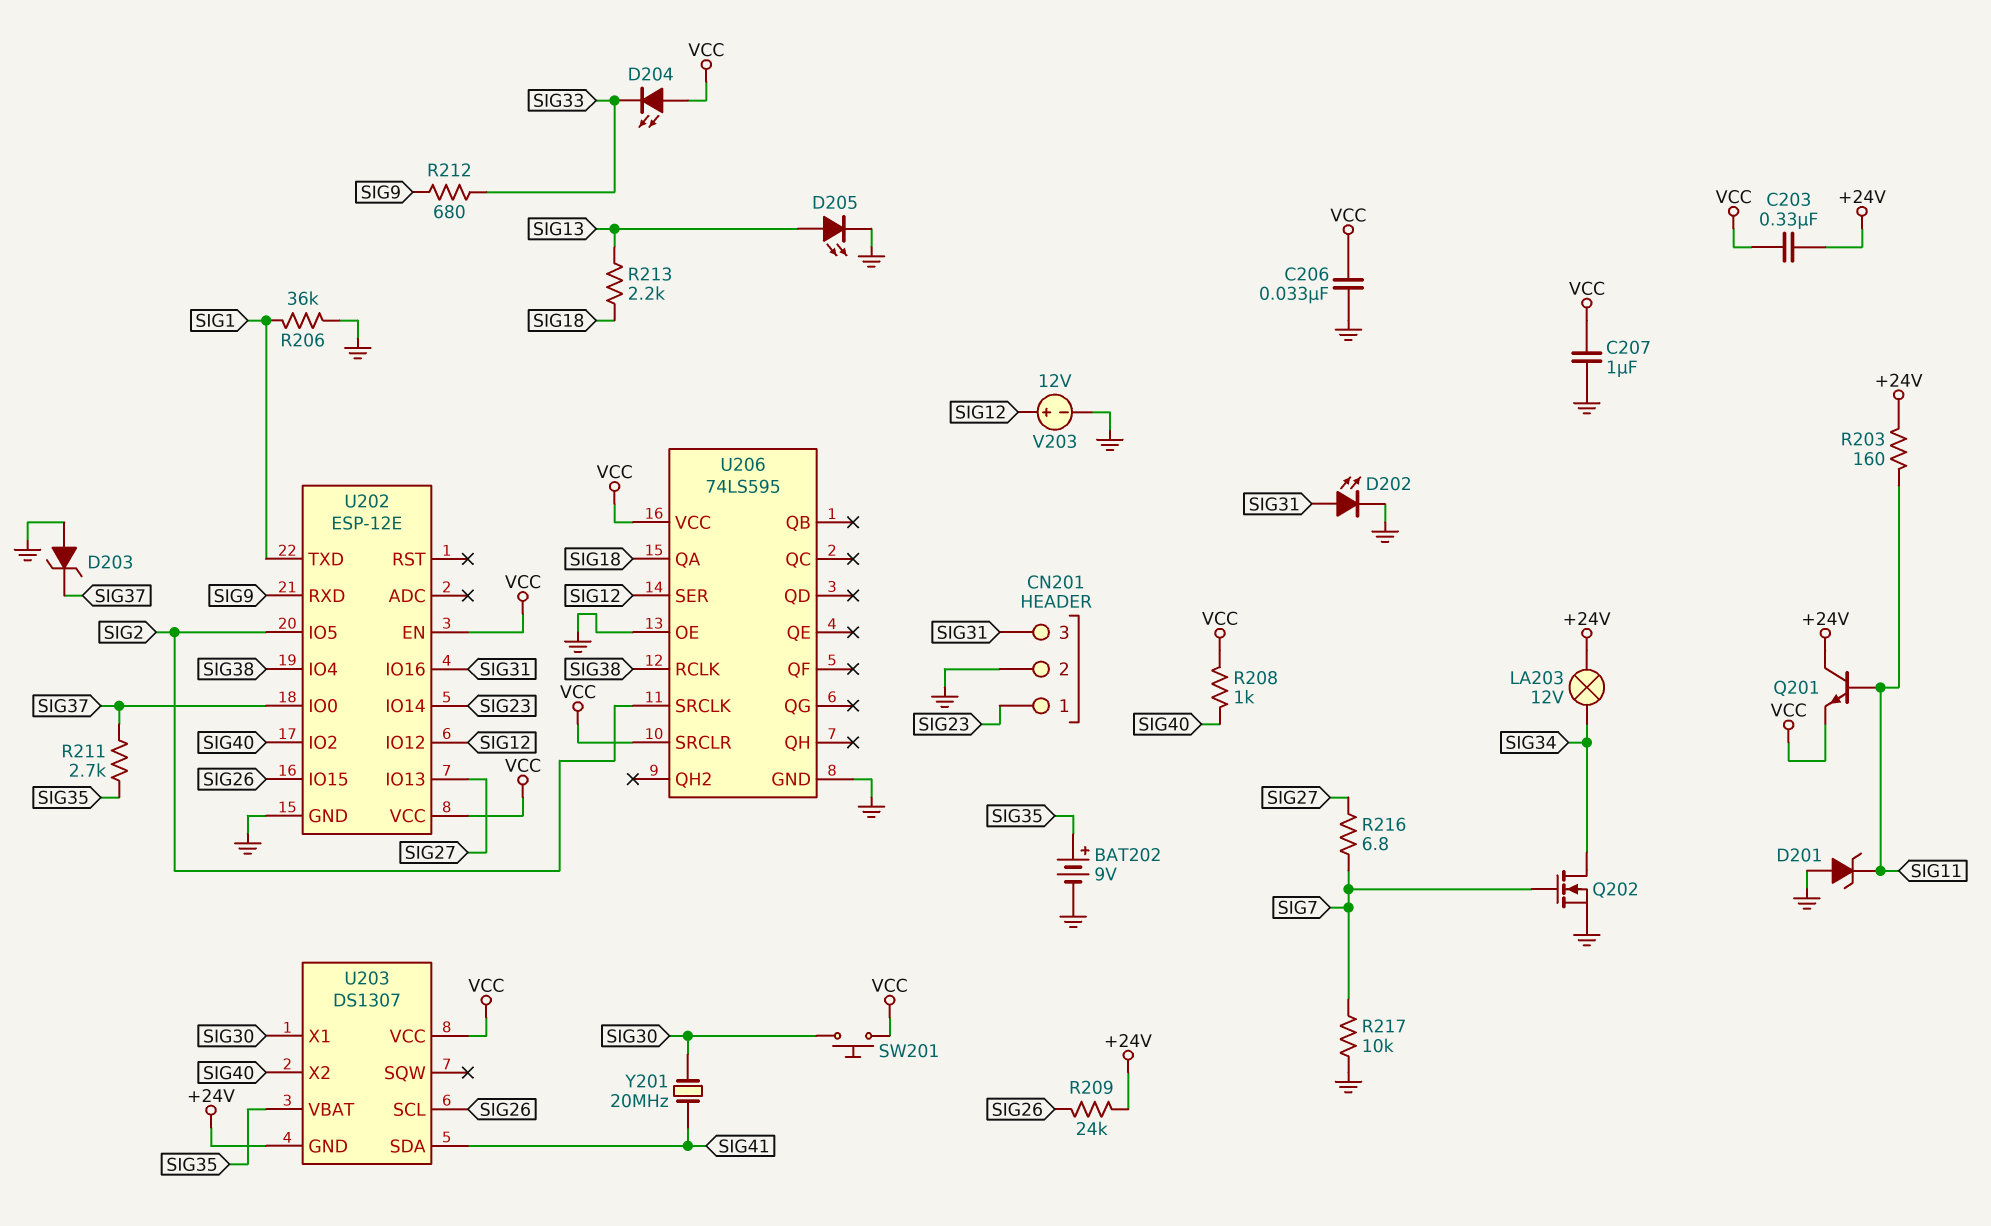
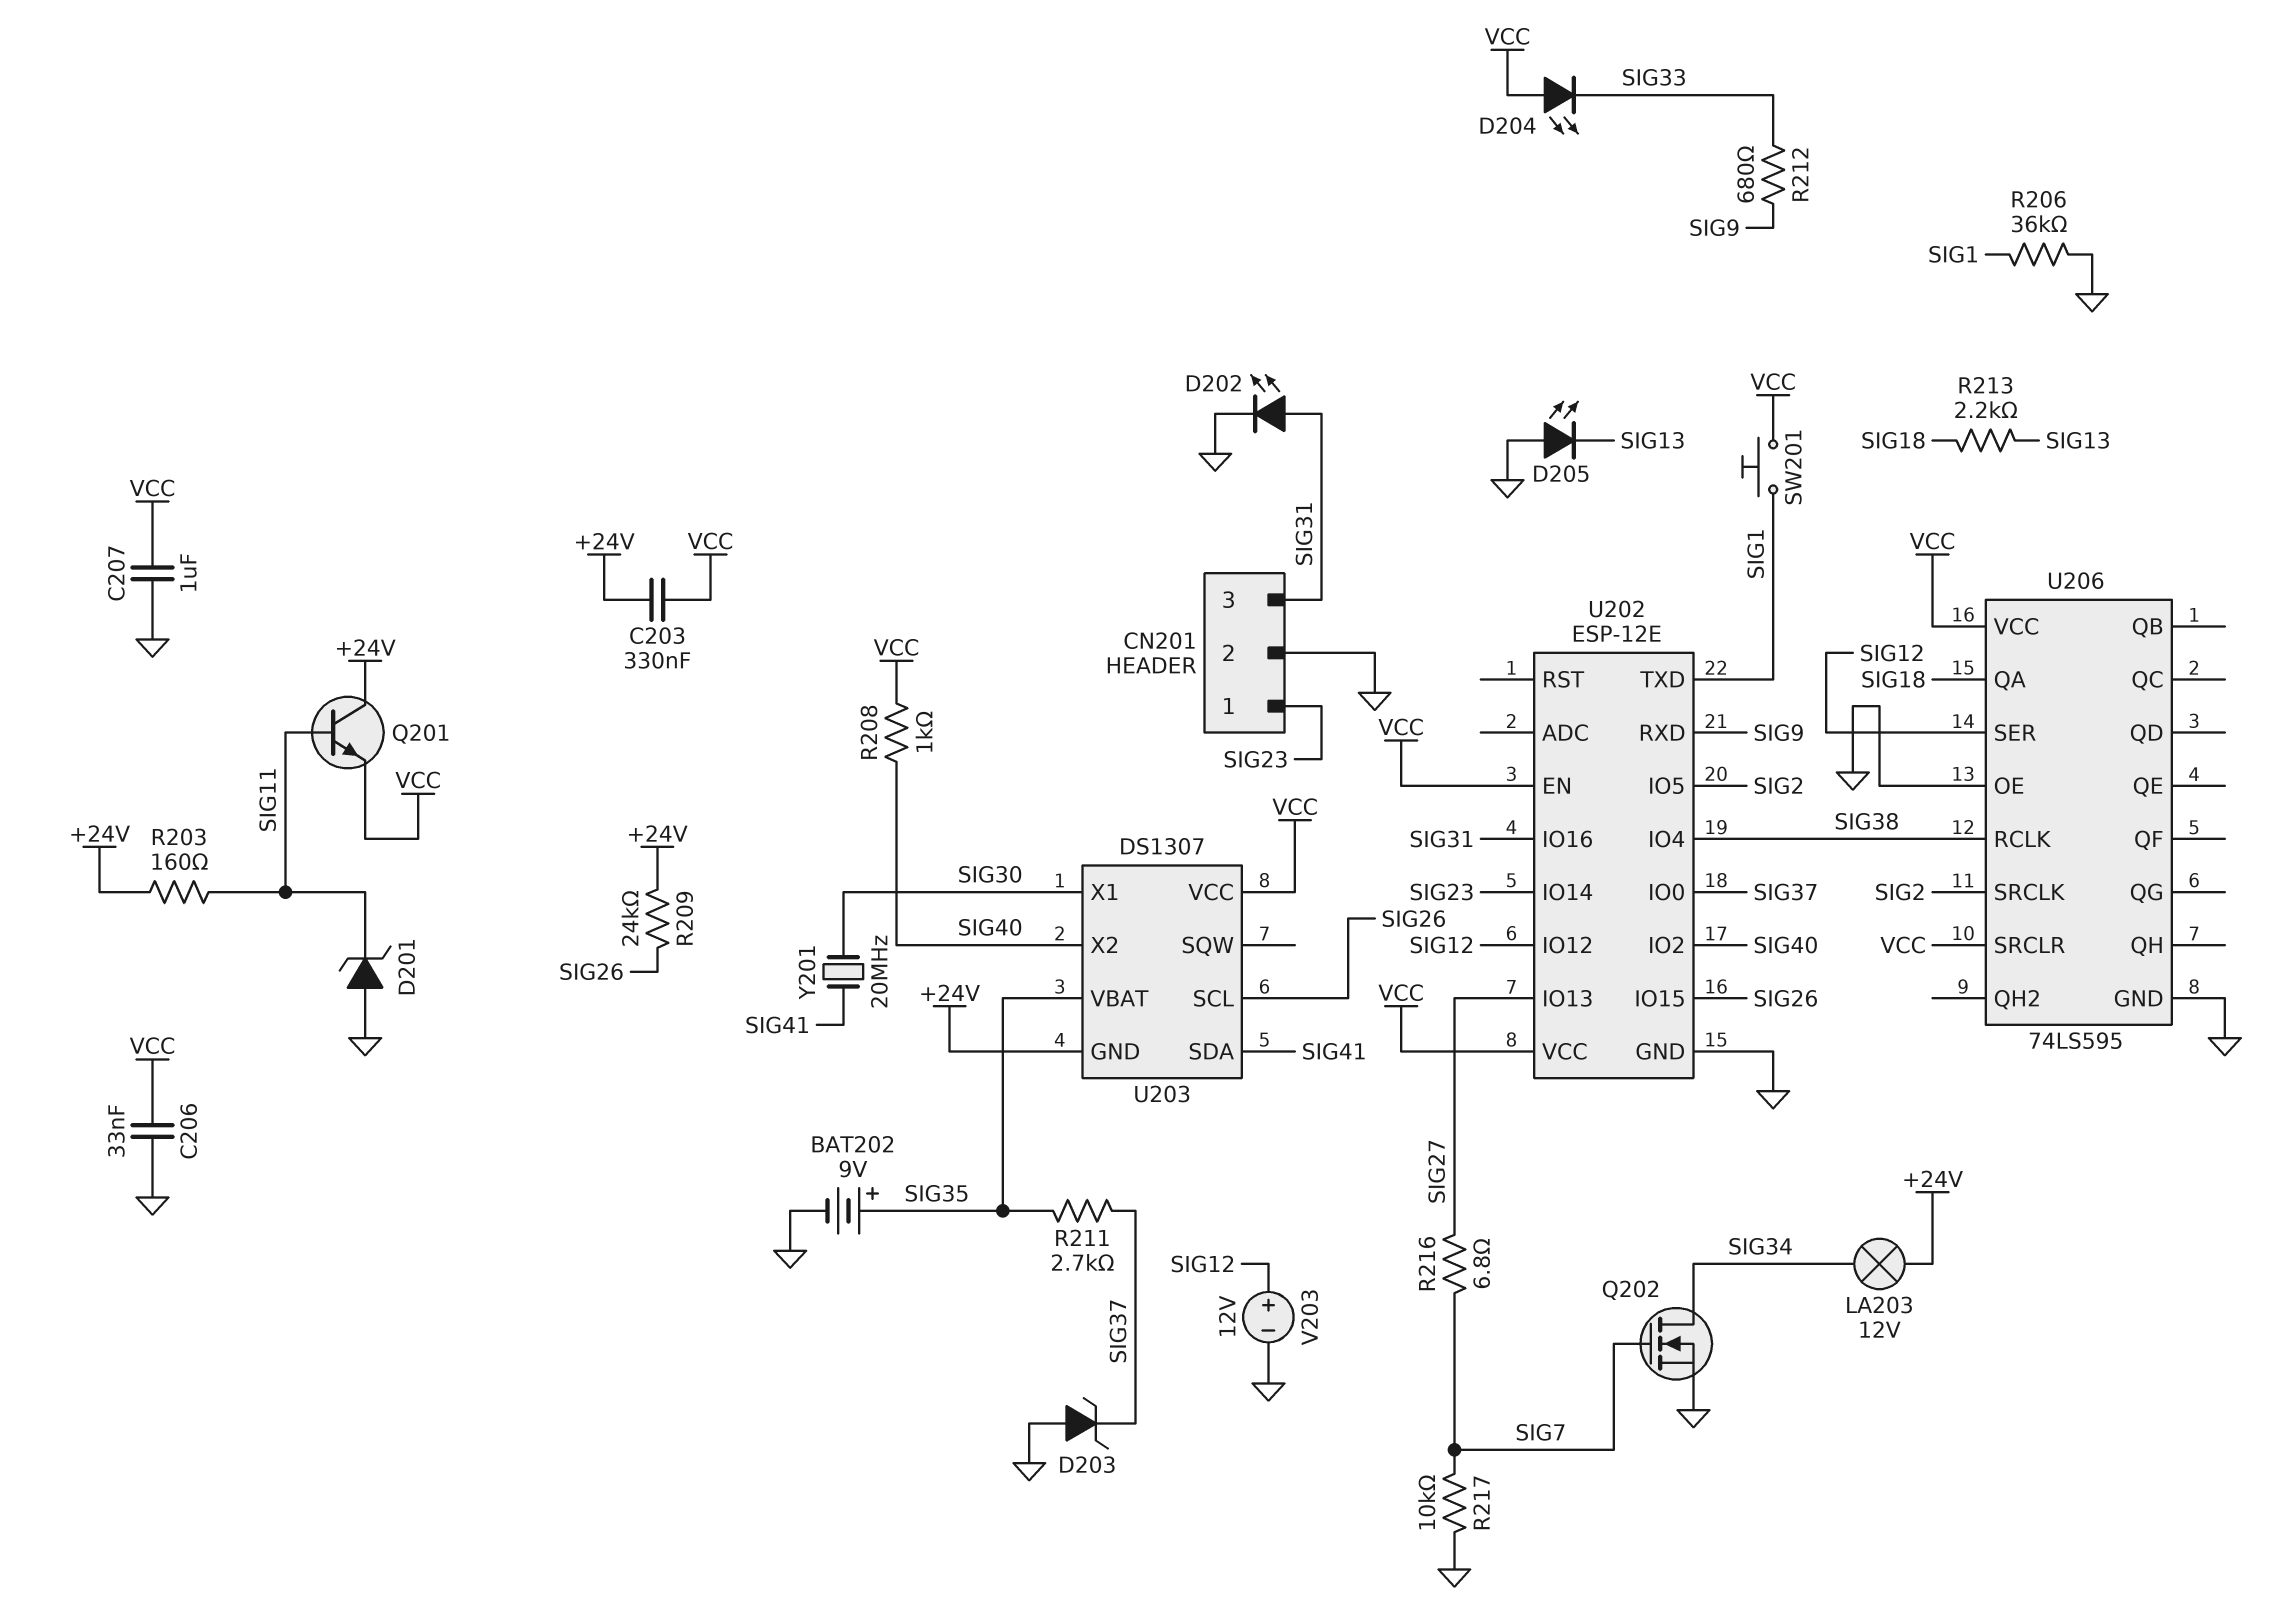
D205: LED (A SIG13, K GND) -> LED (A GND, K SIG13)
SW201: button (SIG30, VCC) -> button (SIG1, VCC)

